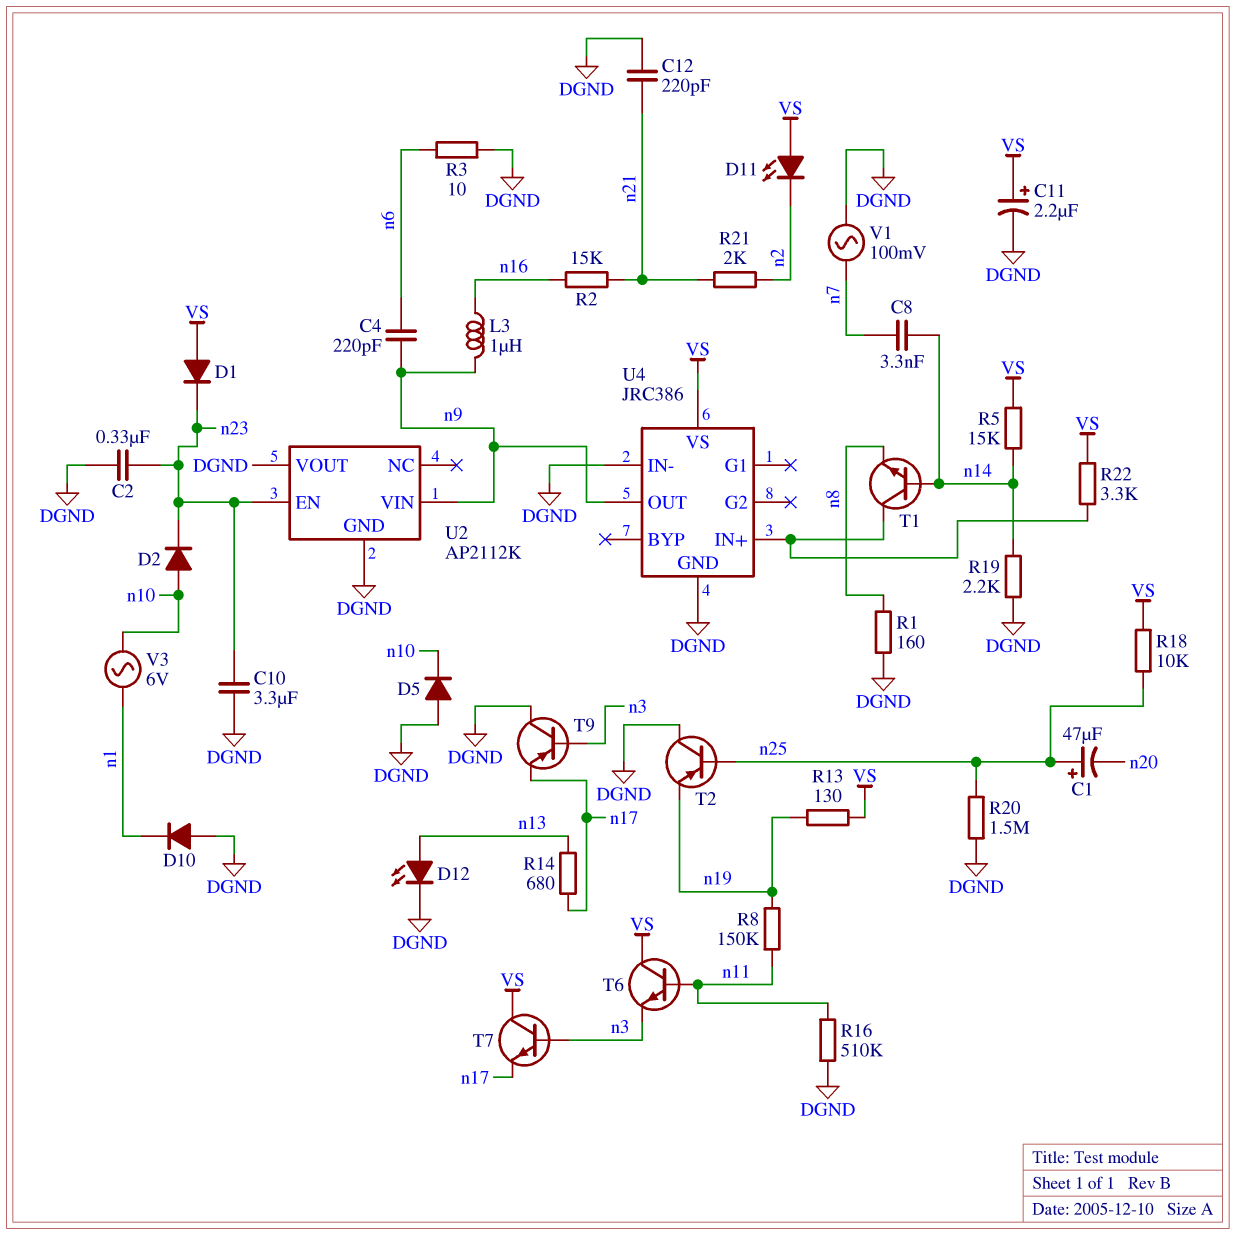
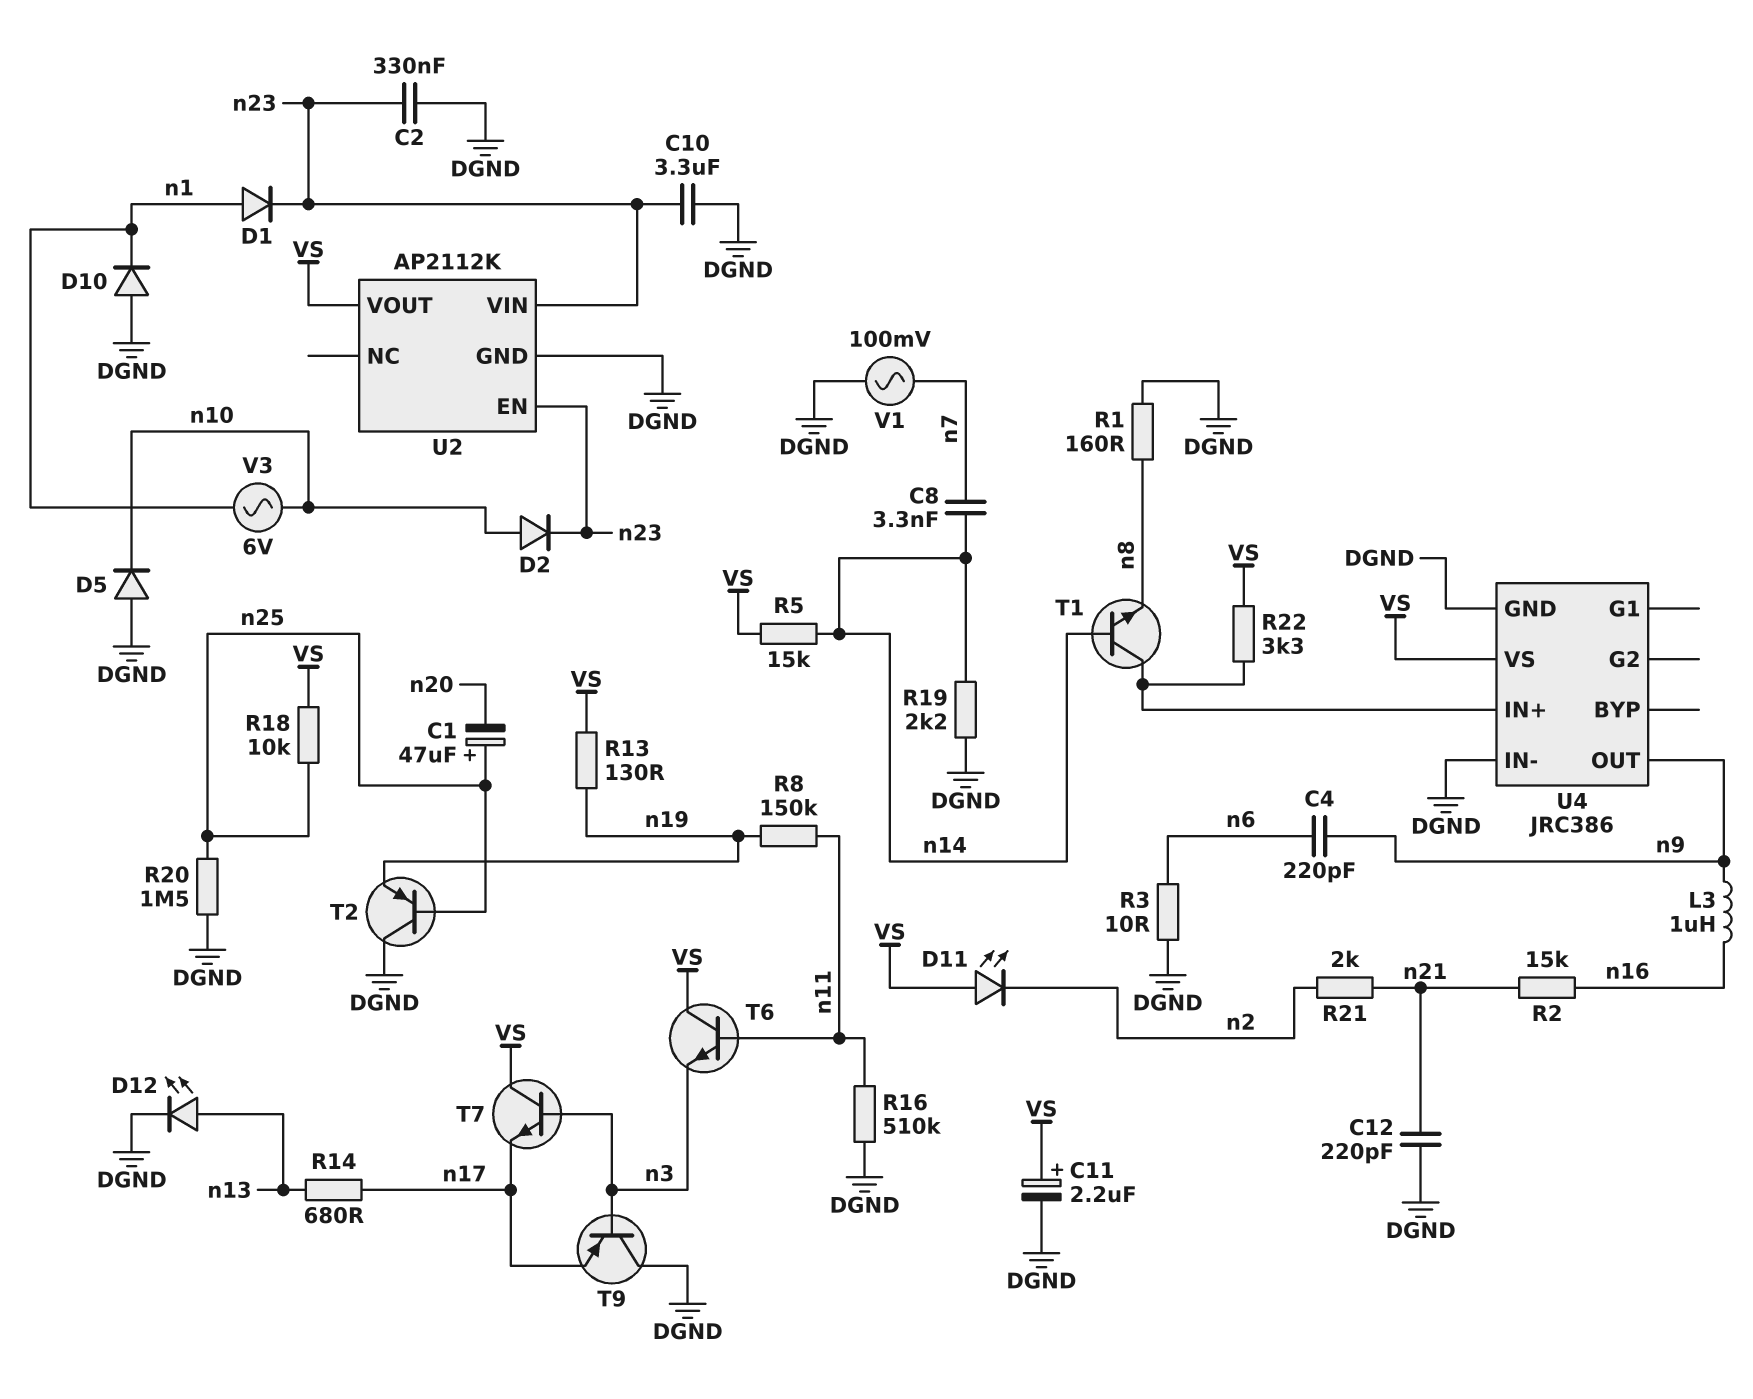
D1: diode (A VS, K n23) -> diode (A n1, K n23)
U2 pin VIN: n9 -> n23
U2 pin VOUT: DGND -> VS

